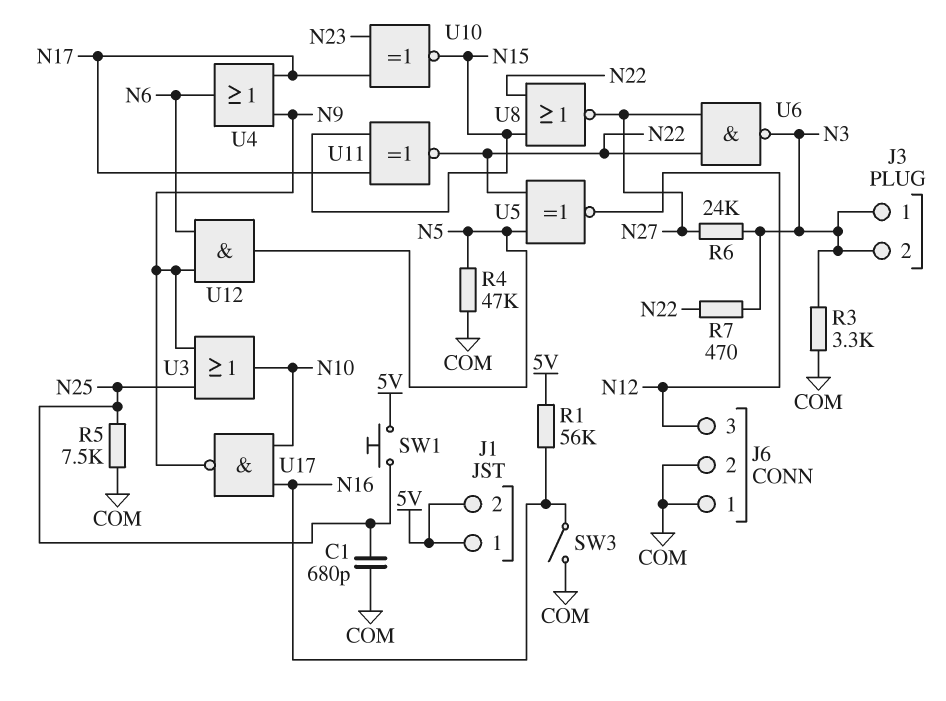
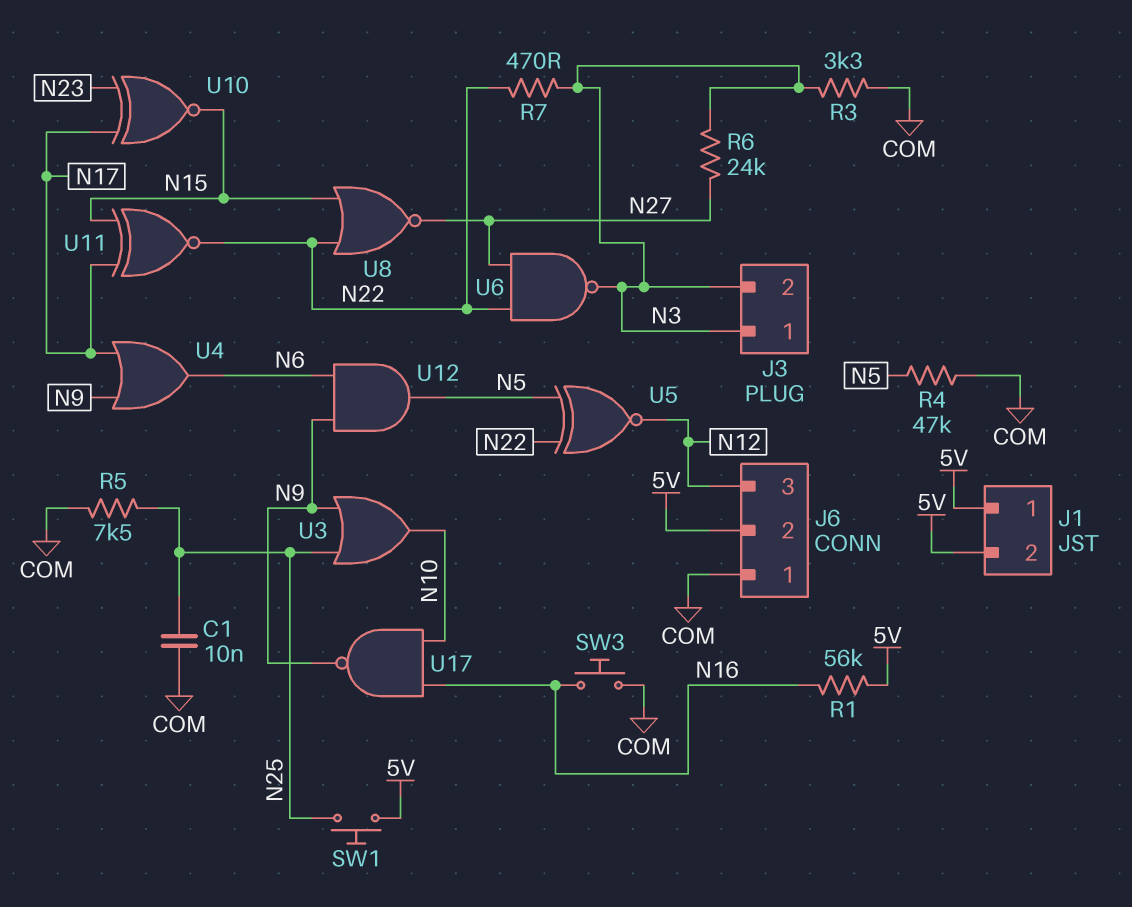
C1: 680pF (COM, N25) -> 10nF (COM, N25)
J6 pin 2: COM -> 5V
SW3: switch (COM, N16) -> button (COM, N16)

